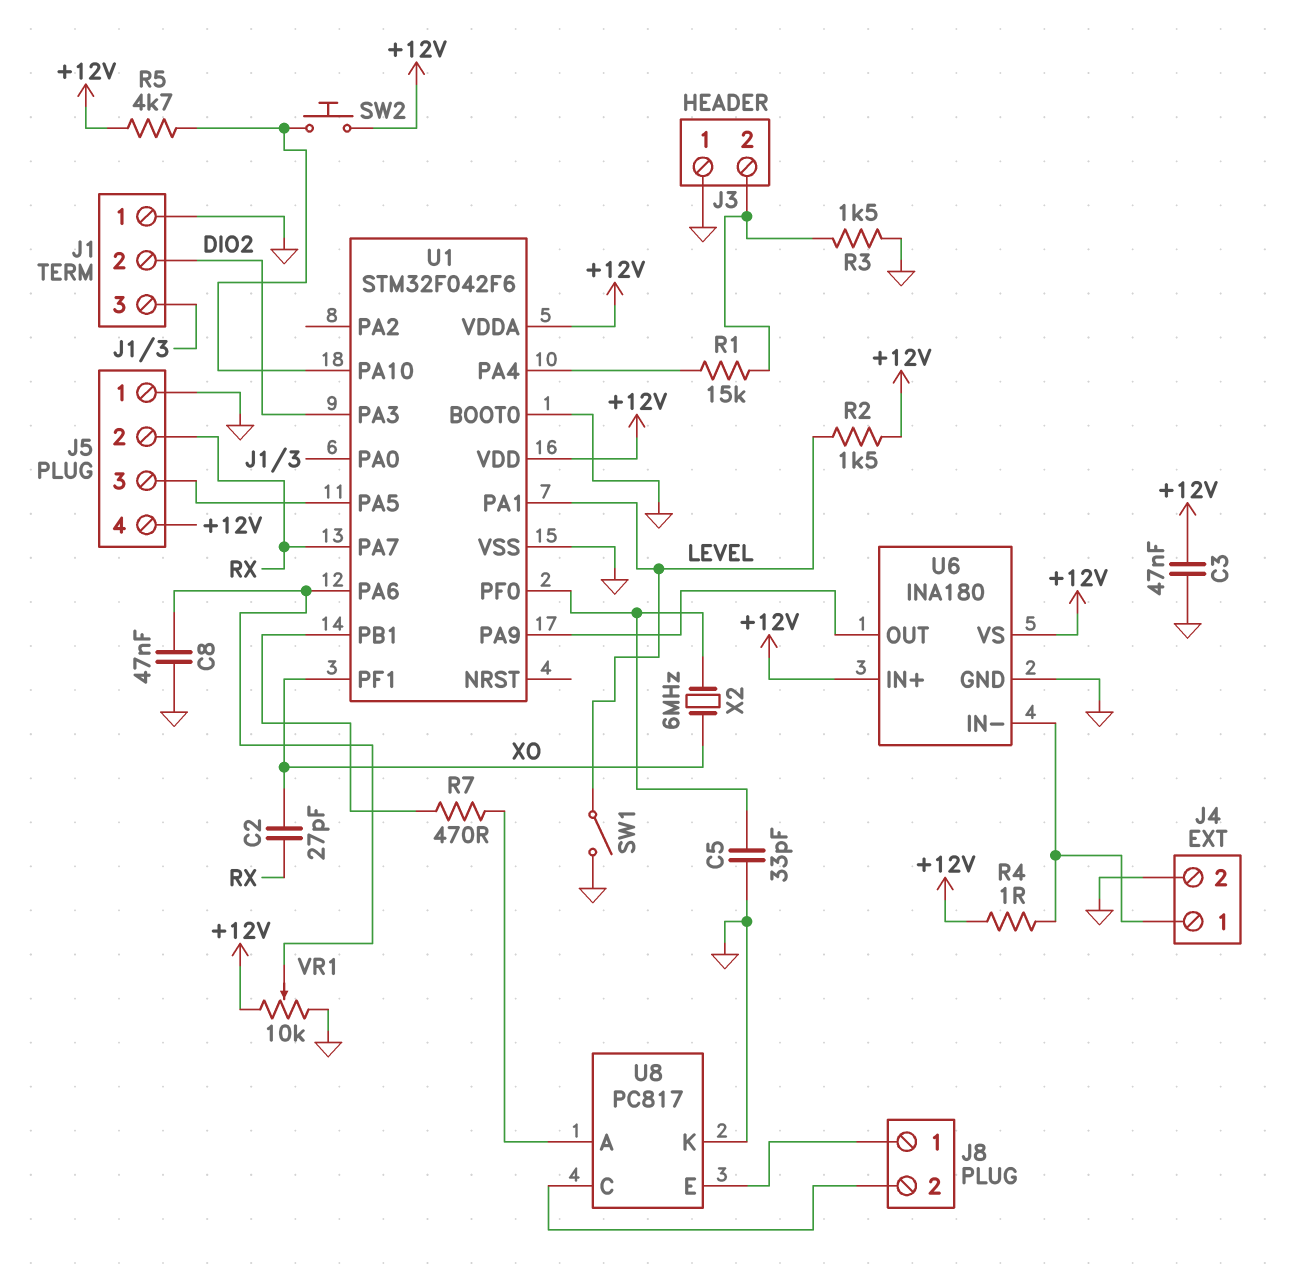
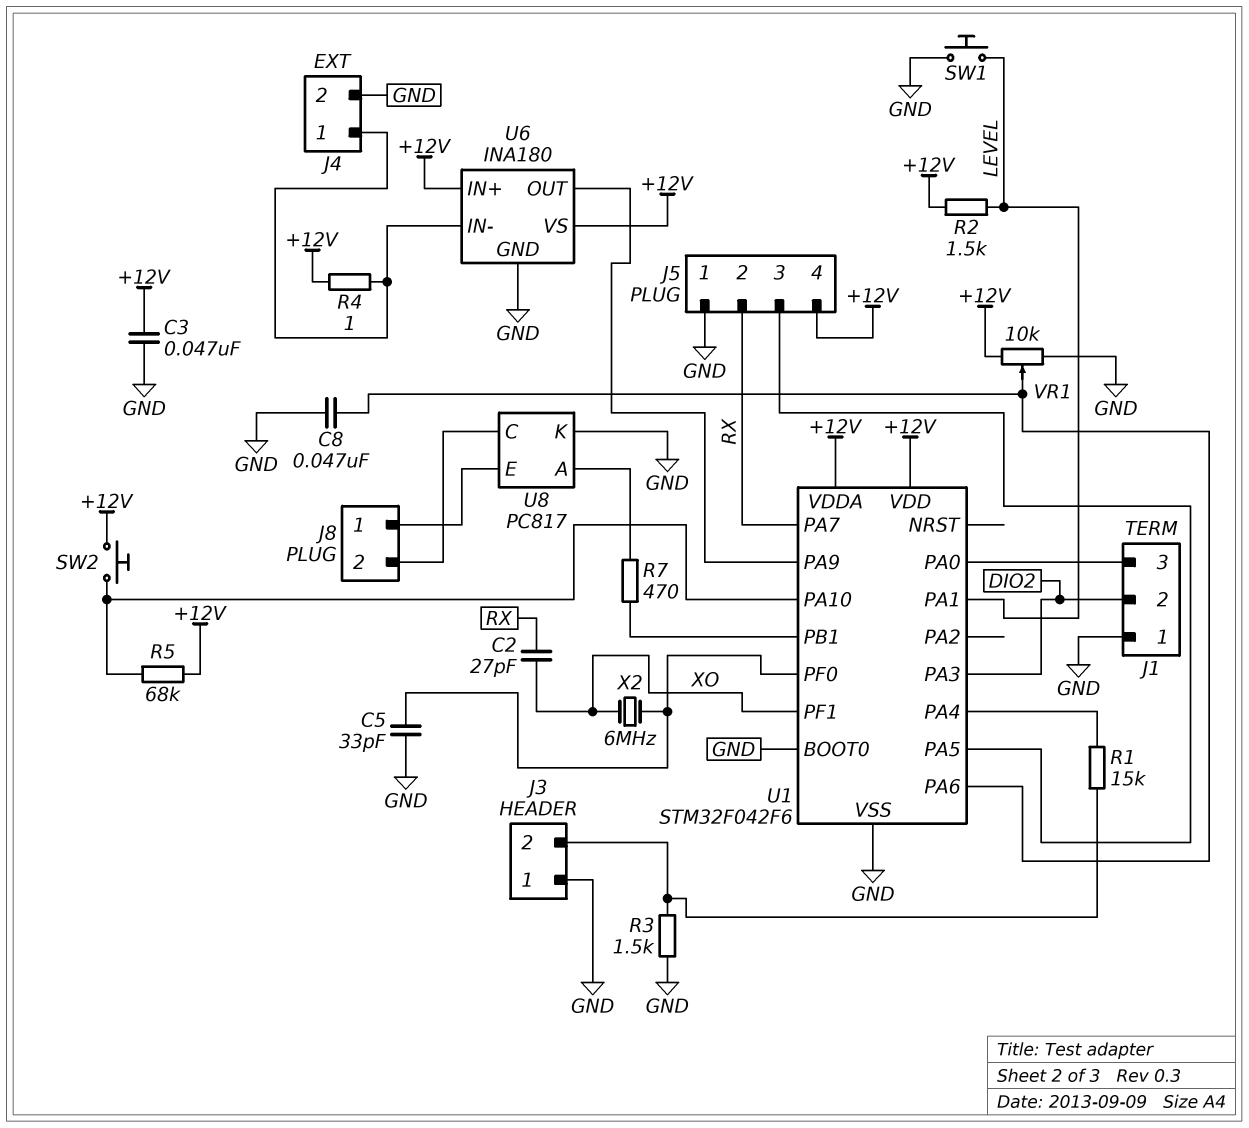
R5: 4.7k (+12V, U1/PA10) -> 68k (+12V, U1/PA10)
SW1: switch (GND, LEVEL) -> button (GND, LEVEL)

